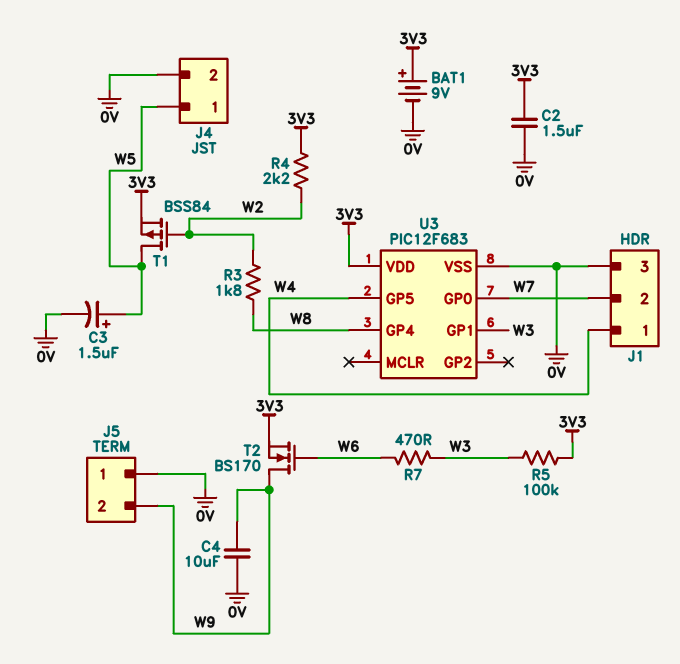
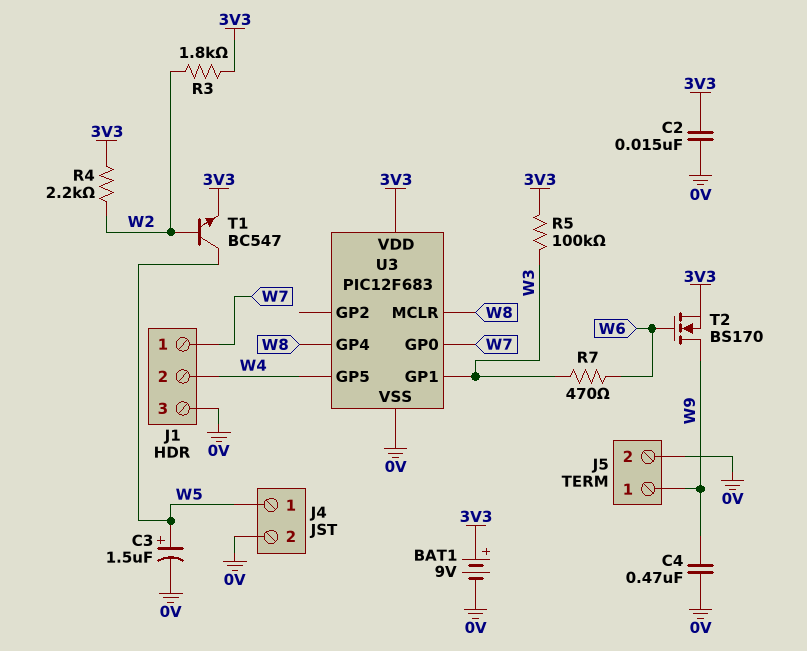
C2: 1.5uF (0V, 3V3) -> 15nF (0V, 3V3)
C4: 10uF (0V, W9) -> 470nF (0V, W9)
J1 pin 1: W4 -> W7
J1 pin 2: W7 -> W4
J5 pin 1: 0V -> W9
J5 pin 2: W9 -> 0V
R3: 1.8k (W2, W8) -> 1.8k (3V3, W2)
T1: PMOS BSS84 (G W2, D W5, S 3V3) -> NPN BC547 (B W2, C W5, E 3V3)
U3 pin MCLR: none -> W8

